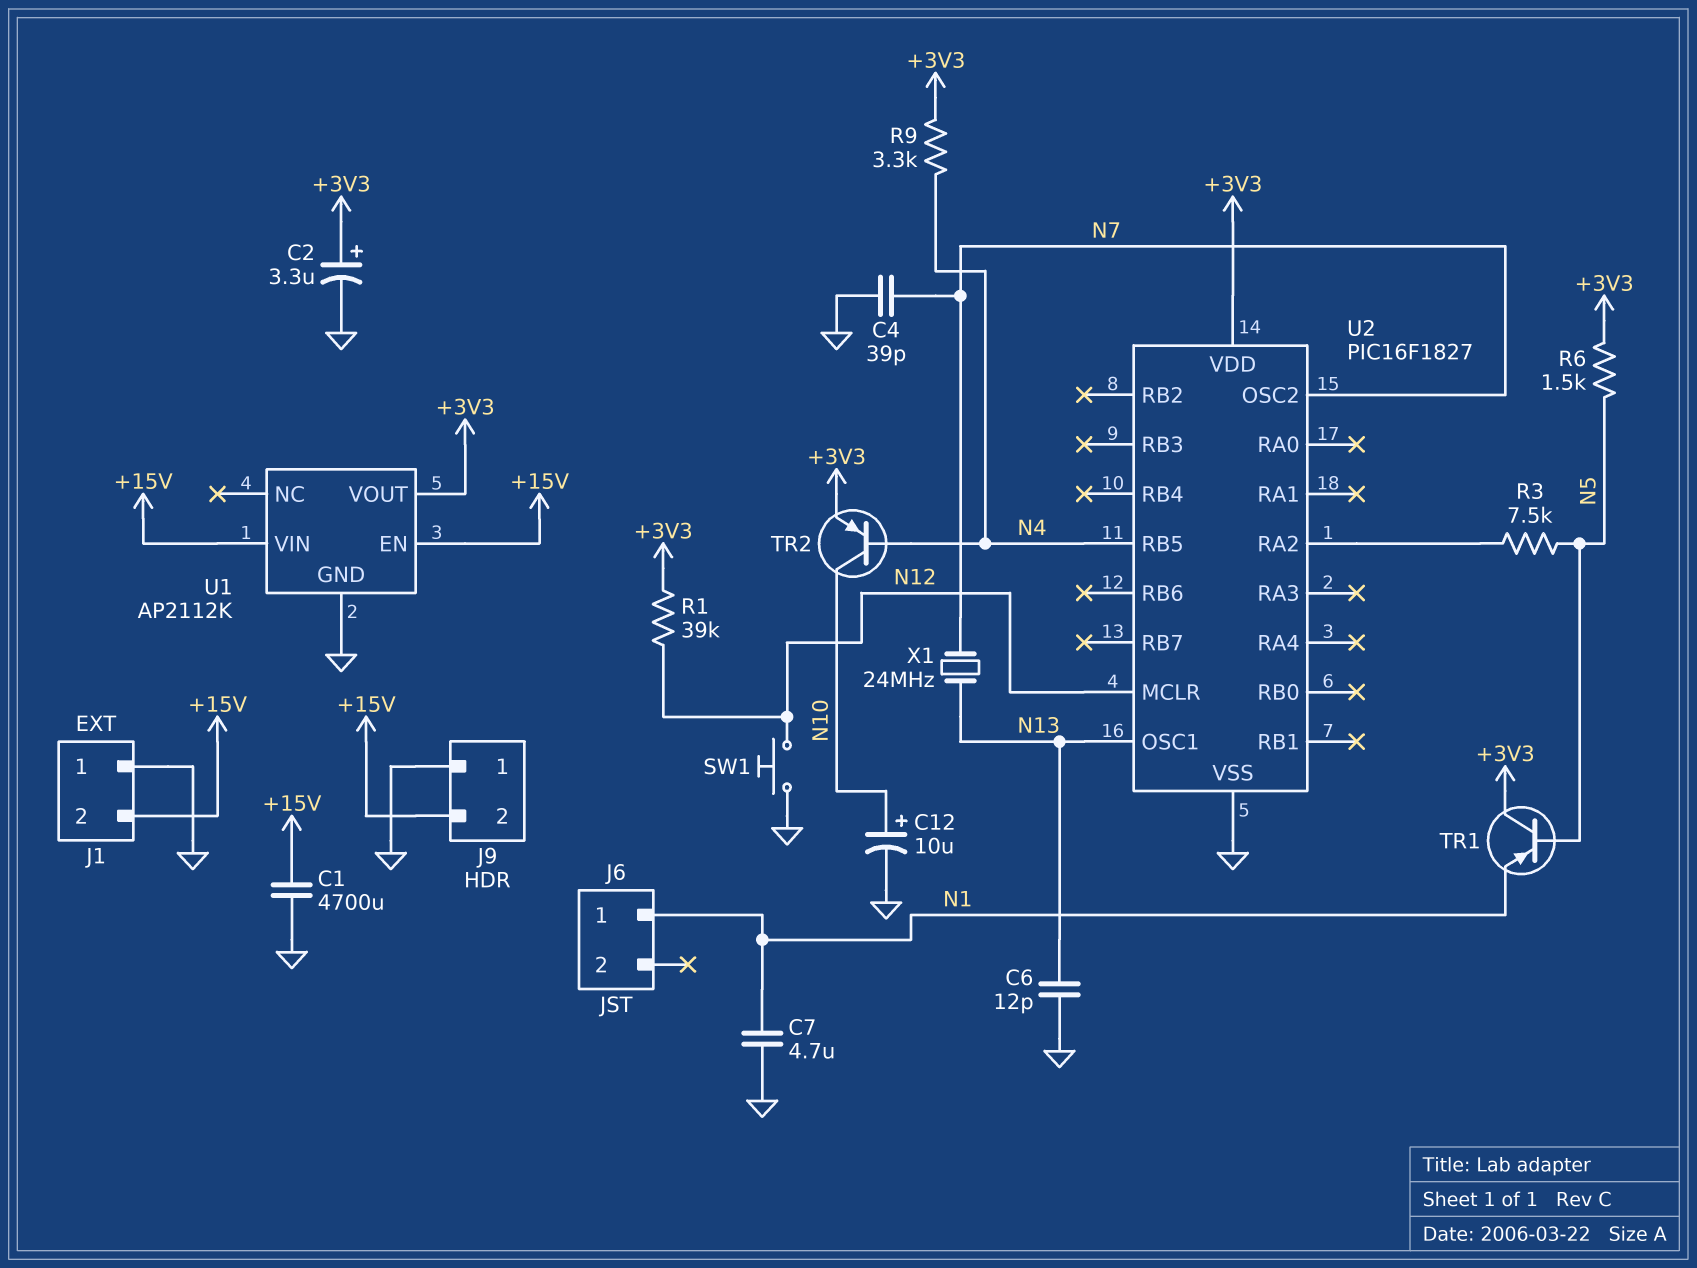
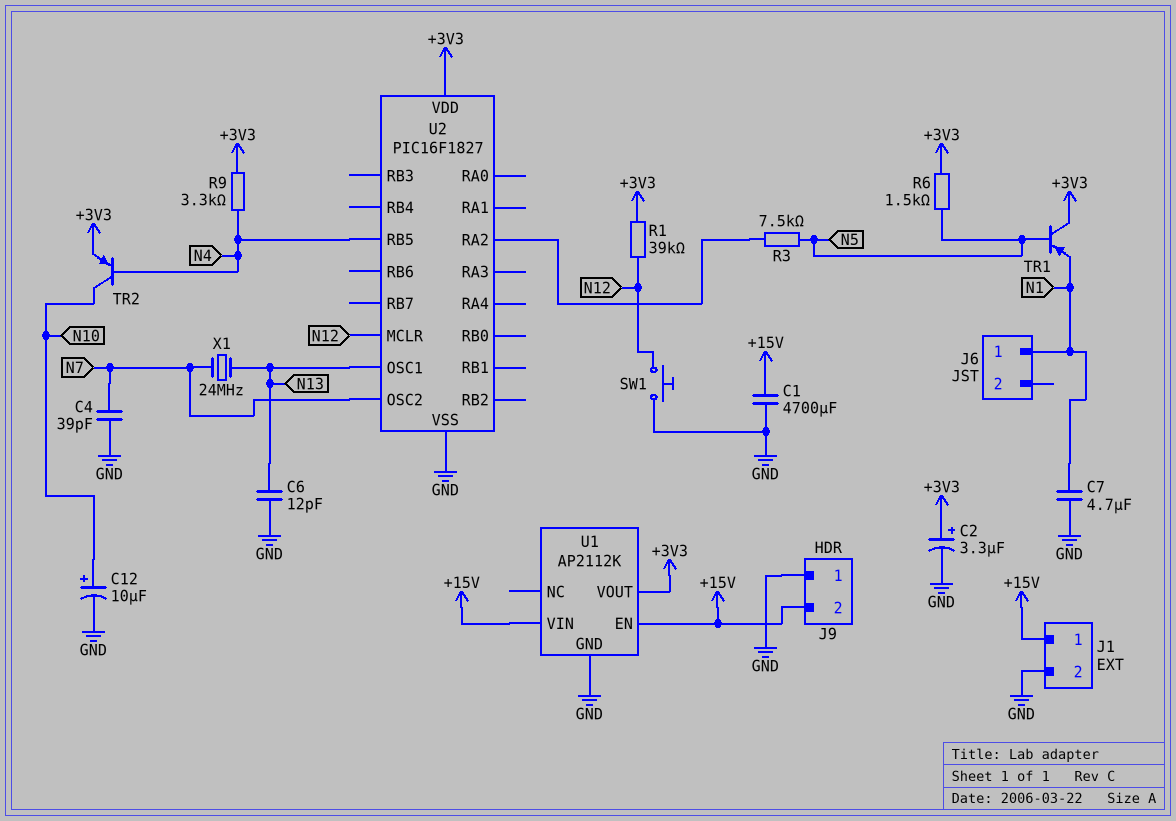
J1 pin 1: GND -> +15V
J1 pin 2: +15V -> GND

